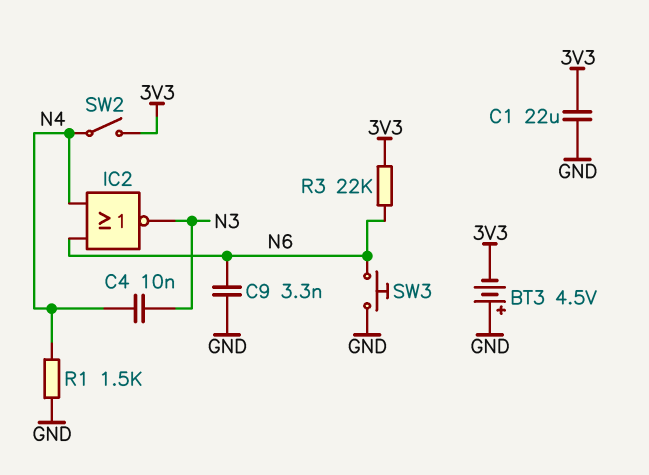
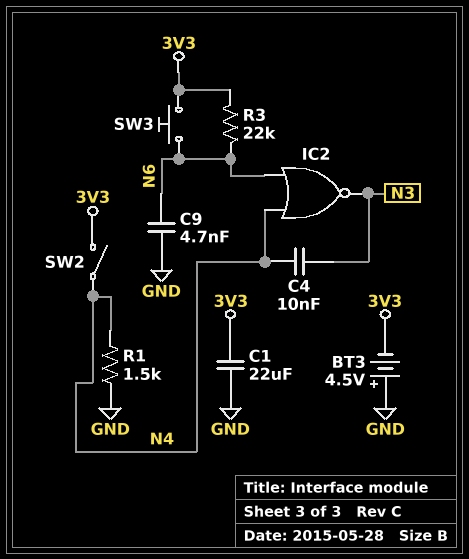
C9: 3.3nF (GND, N6) -> 4.7nF (GND, N6)
SW3: button (GND, N6) -> button (3V3, N6)

